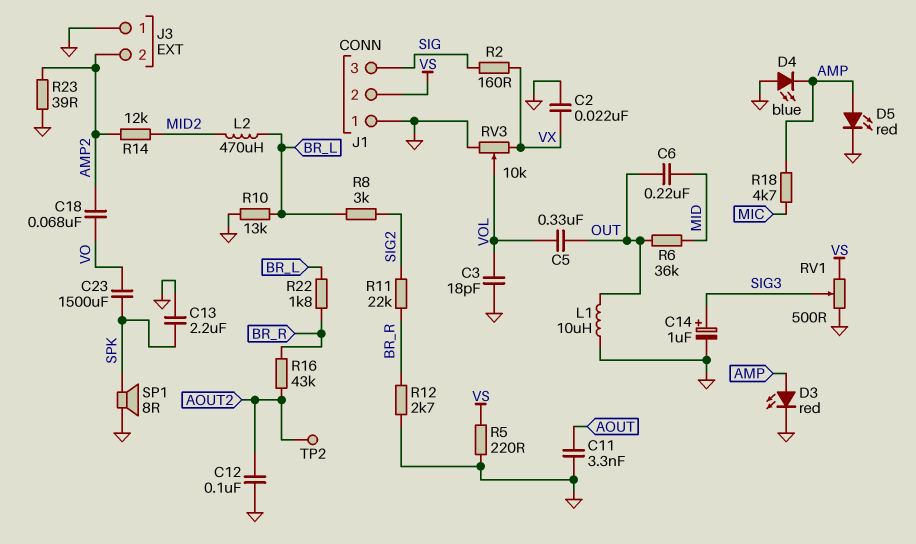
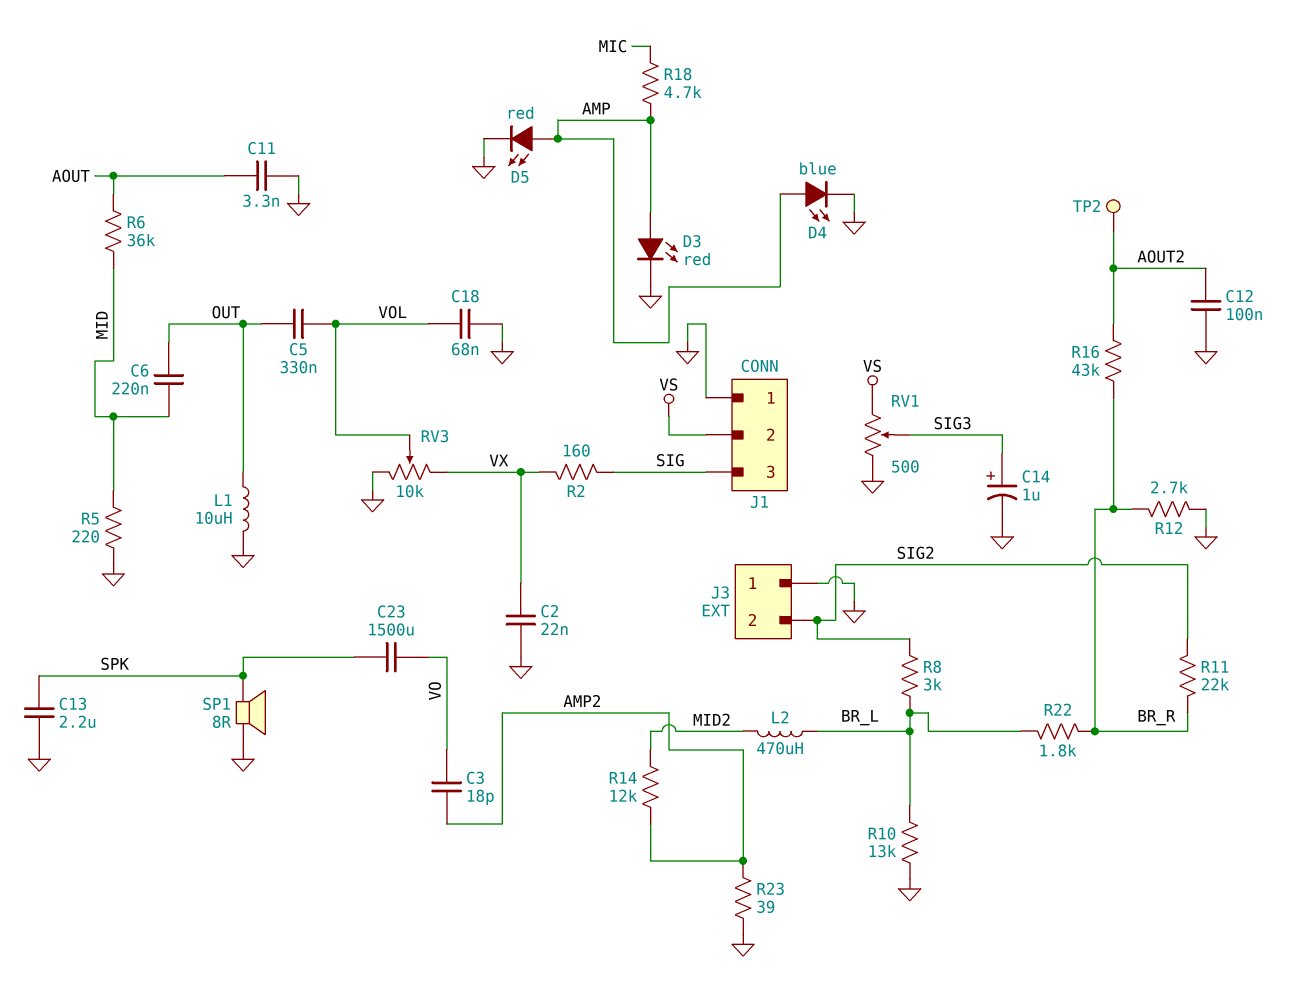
C3: 18pF (GND, VOL) -> 18pF (AMP2, VO)
C18: 68nF (AMP2, VO) -> 68nF (GND, VOL)
D4: LED blue (A GND, K AMP) -> LED blue (A AMP, K GND)
J3 pin 2: AMP2 -> SIG2
R5: 220 (GND, VS) -> 220 (GND, MID)
R6: 36k (MID, OUT) -> 36k (AOUT, MID)

